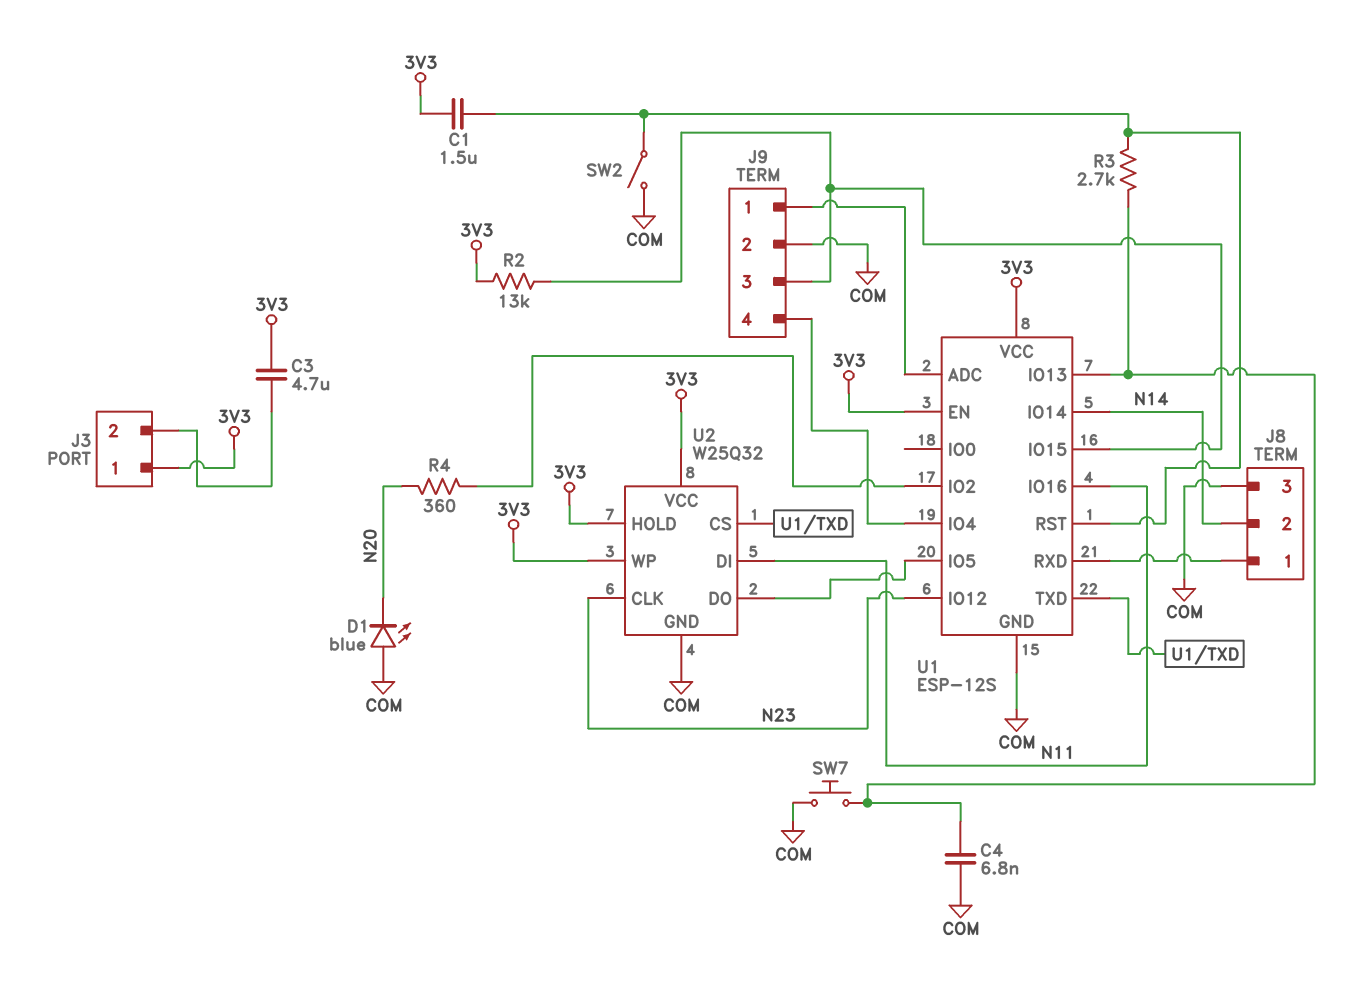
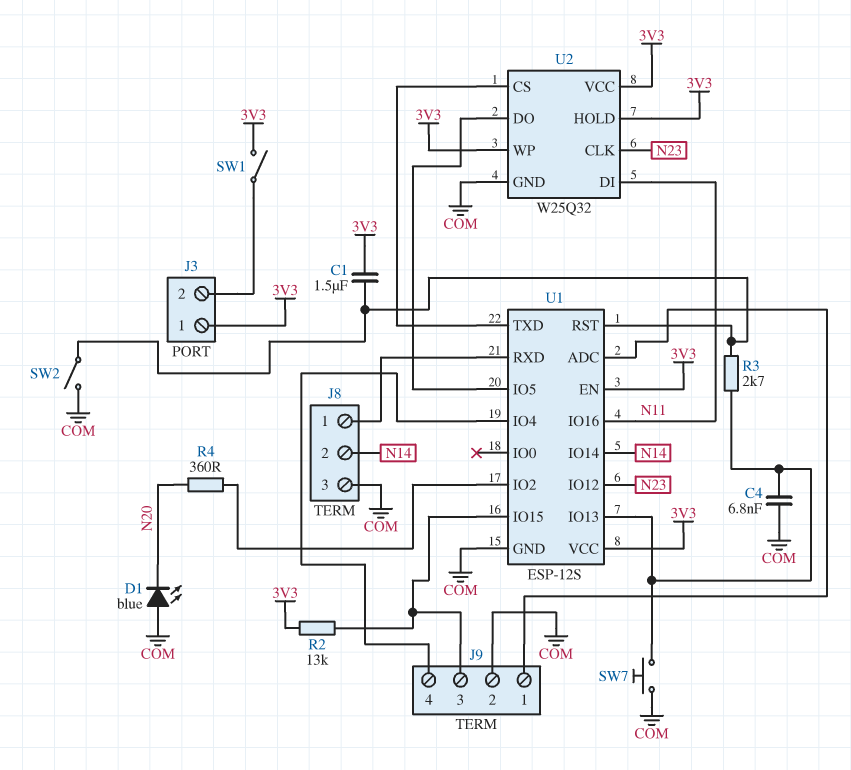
C3: 4.7uF (3V3, J3/2) -> none
SW1: none -> switch (3V3, J3/2)

